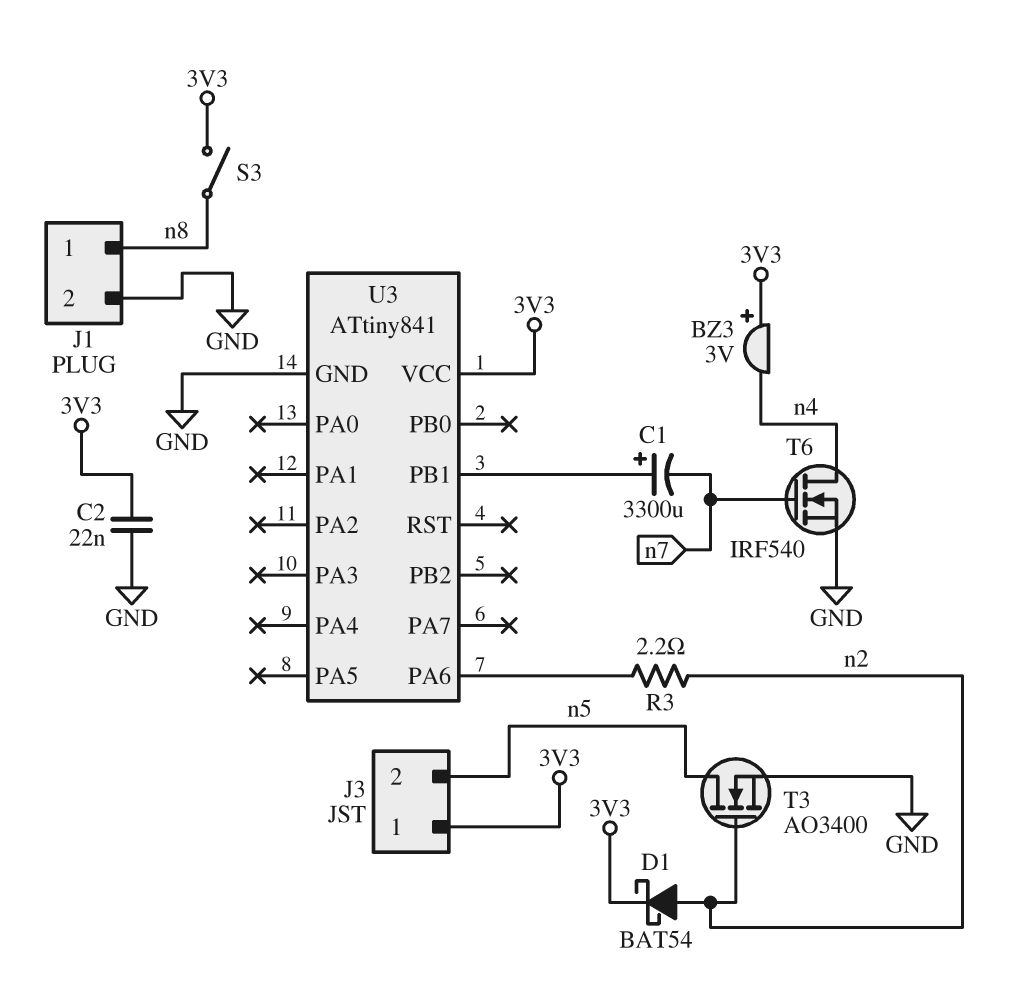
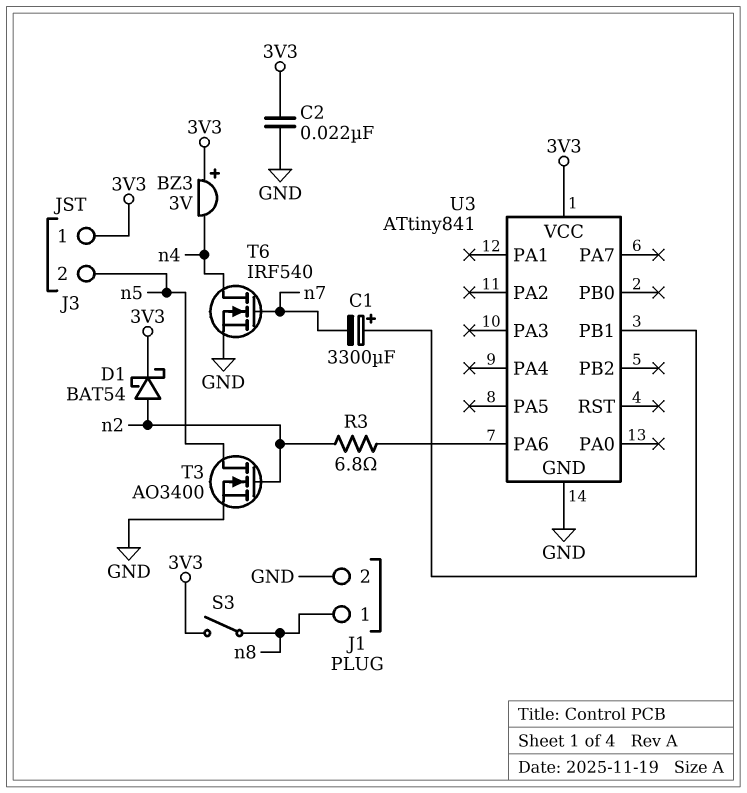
R3: 2.2 (U3/PA6, n2) -> 6.8 (U3/PA6, n2)

